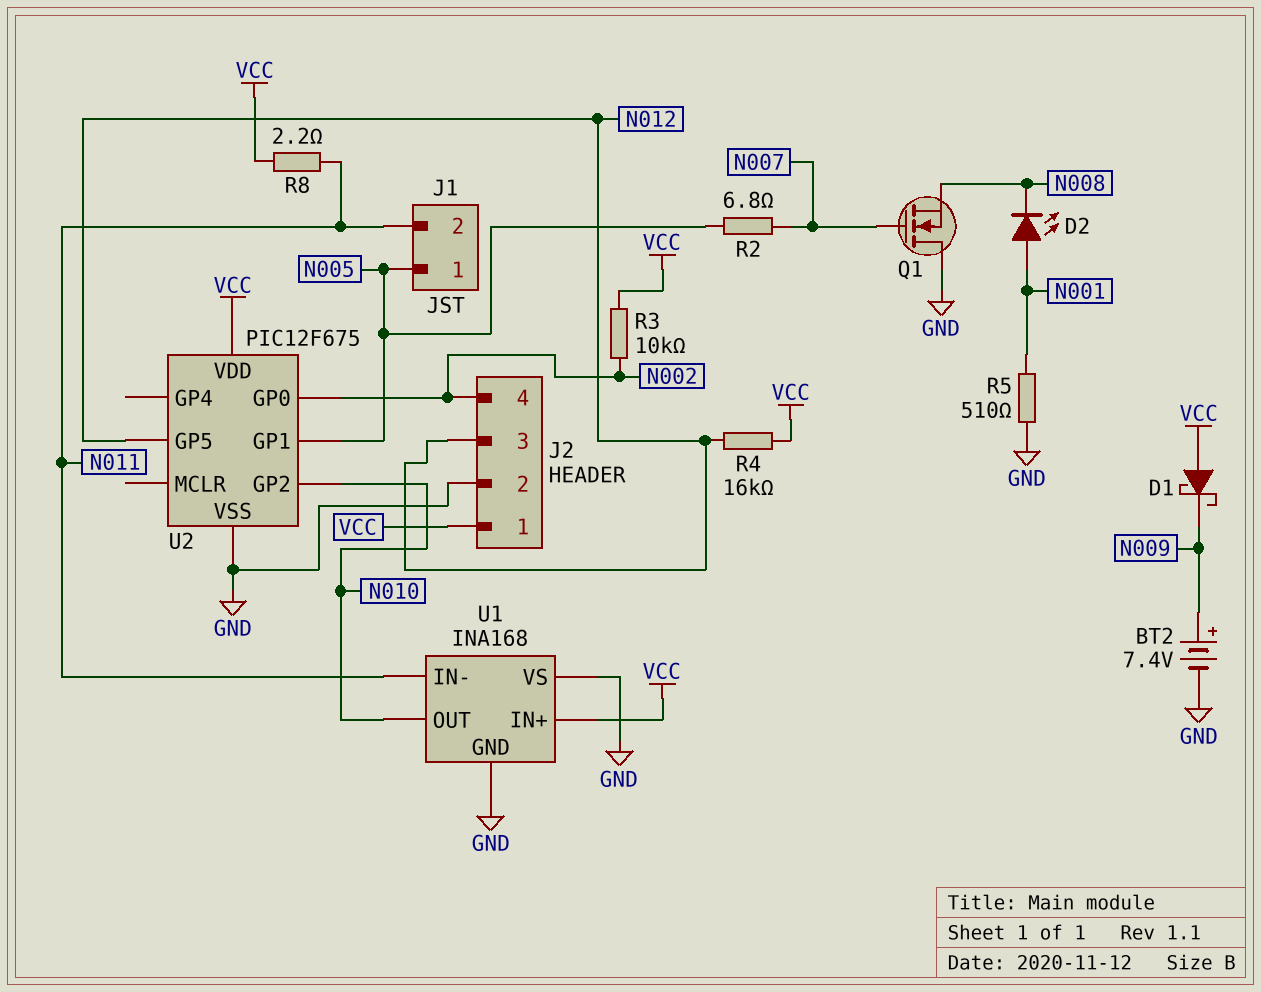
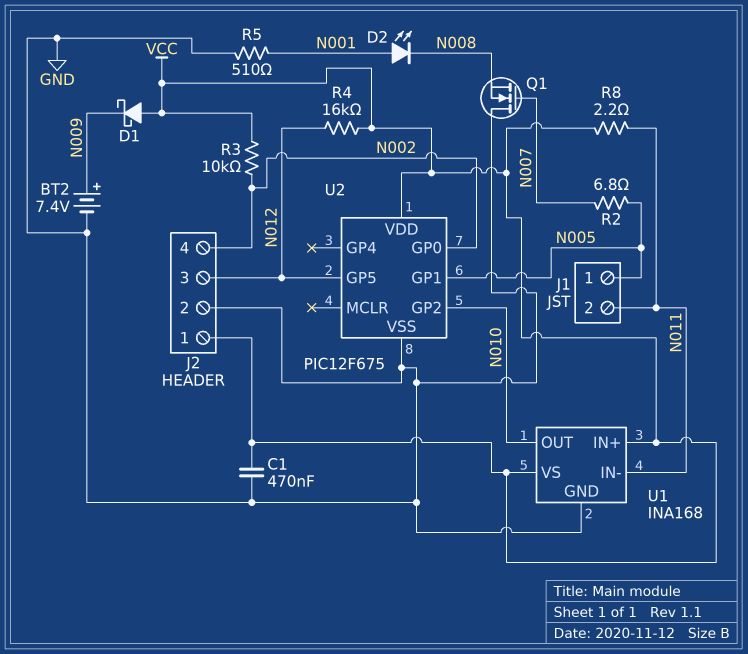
C1: none -> 470nF (GND, VCC)
U1 pin VS: GND -> VCC

